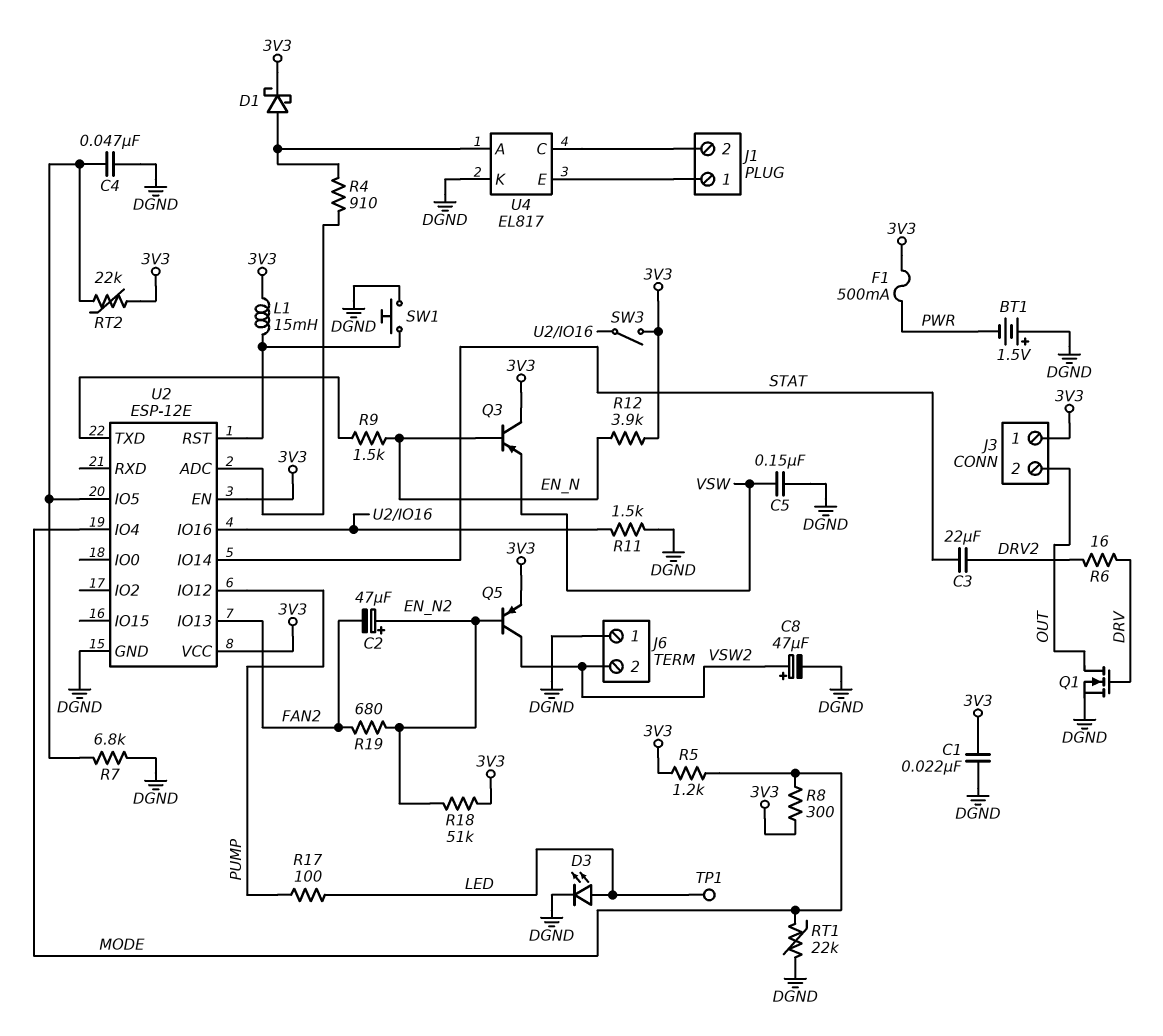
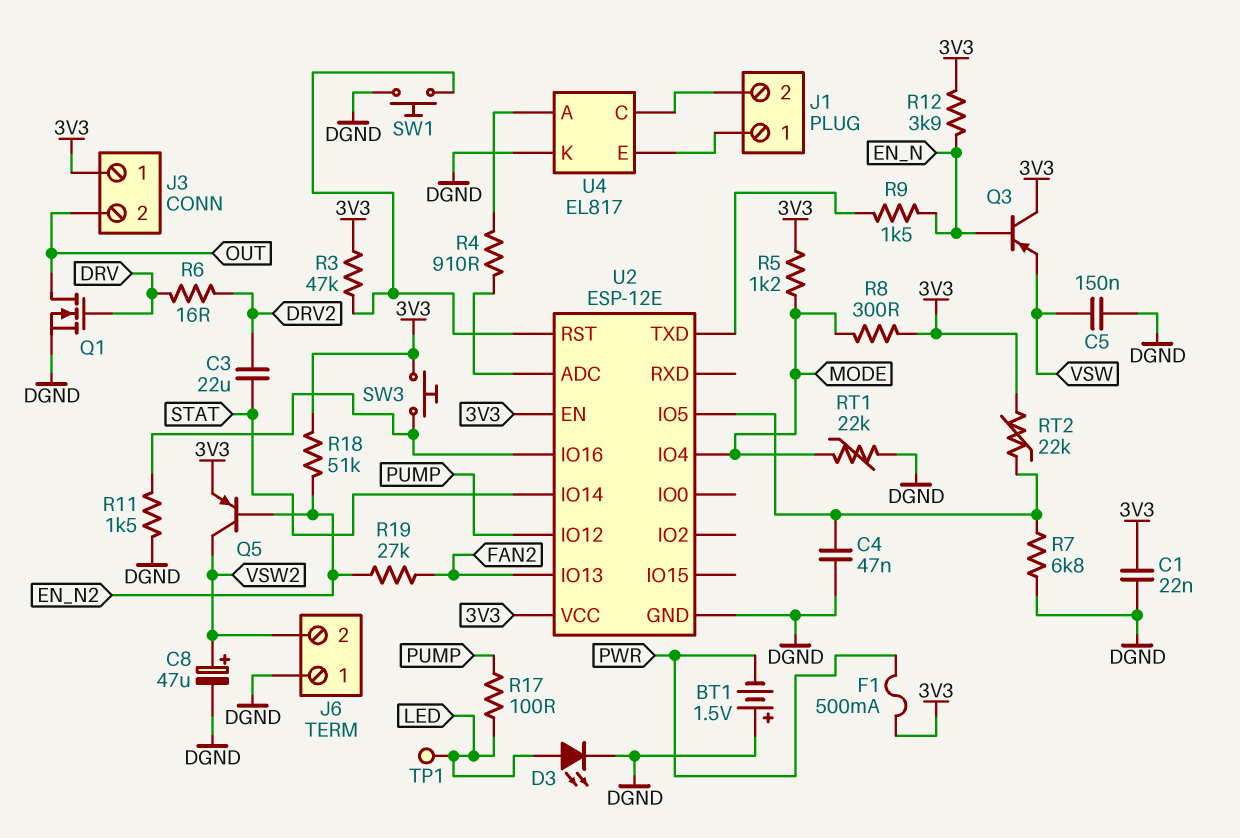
C2: 47uF (plus EN_N2, minus FAN2) -> none
D1: schottky (A U4/A, K 3V3) -> none
L1: 15mH (3V3, U2/RST) -> none
R3: none -> 47k (3V3, U2/RST)
R19: 680 (EN_N2, FAN2) -> 27k (EN_N2, FAN2)
SW3: switch (3V3, U2/IO16) -> button (3V3, U2/IO16)

